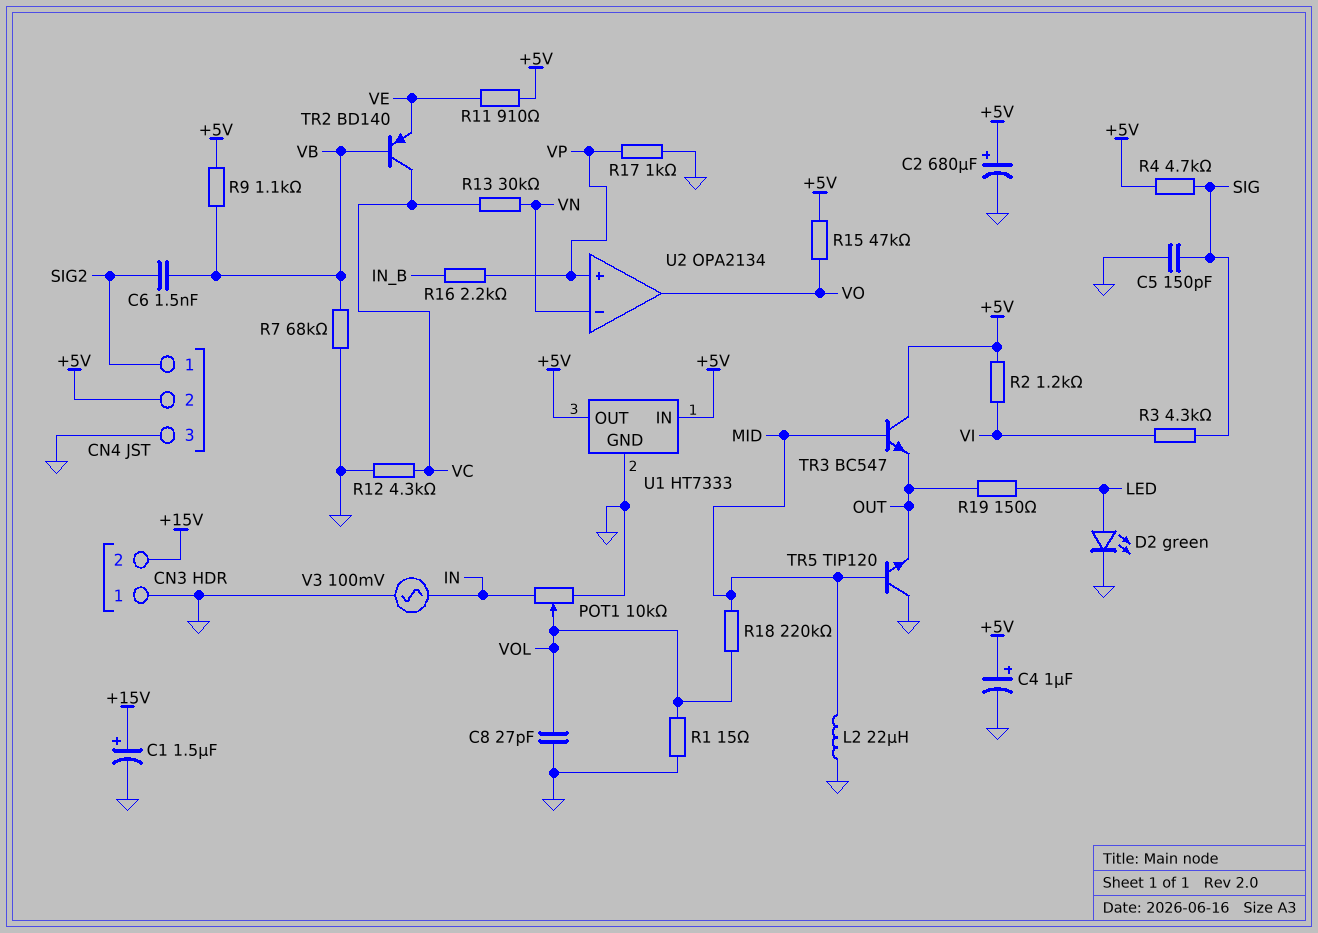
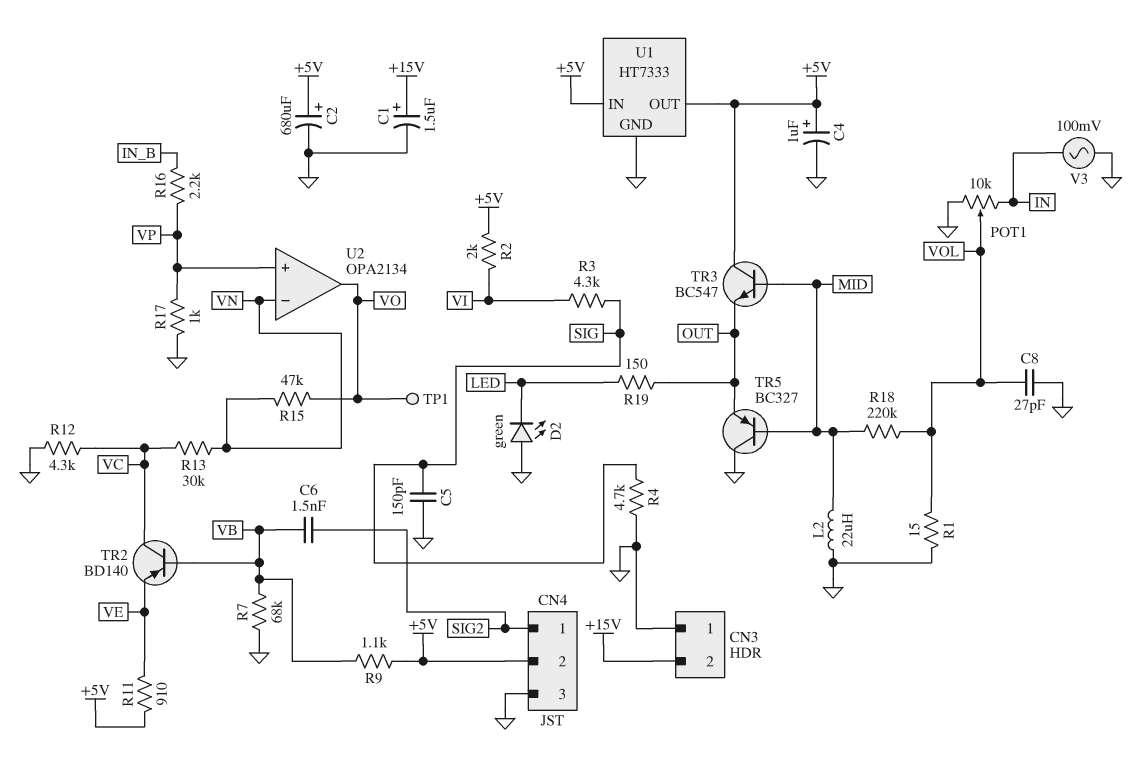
D2: LED green (A LED, K GND) -> LED green (A GND, K LED)
R2: 1.2k (+5V, VI) -> 2k (+5V, VI)
R4: 4.7k (+5V, SIG) -> 4.7k (GND, SIG)
R15: 47k (+5V, VO) -> 47k (VN, VO)
TP1: none -> test point (VO)
TR5: NPN TIP120 (B MID, C GND, E OUT) -> PNP BC327 (B MID, C GND, E OUT)

